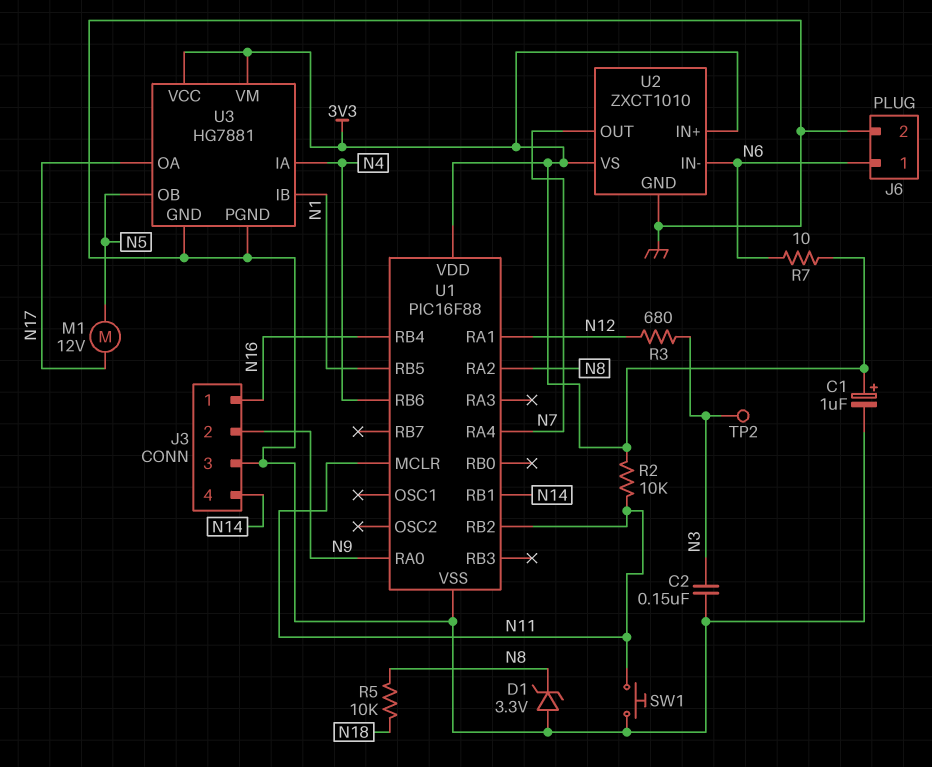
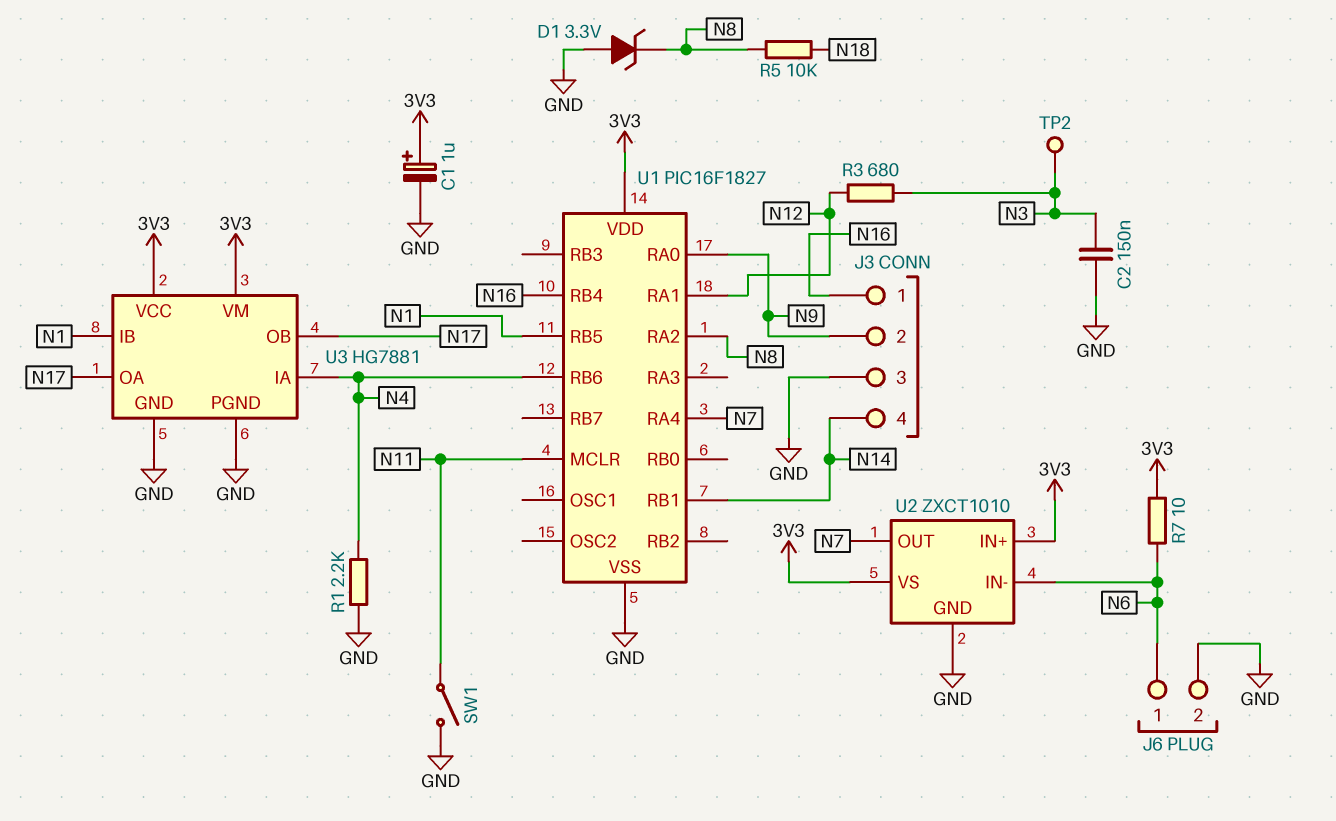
M1: motor 12V (N5, N17) -> none
R1: none -> 2.2k (GND, N4)
R2: 10k (3V3, N11) -> none
SW1: button (GND, N11) -> switch (GND, N11)
U1: PIC16F88 -> PIC16F1827
U1 pin RB2: N11 -> none
U3 pin OB: N5 -> N17

